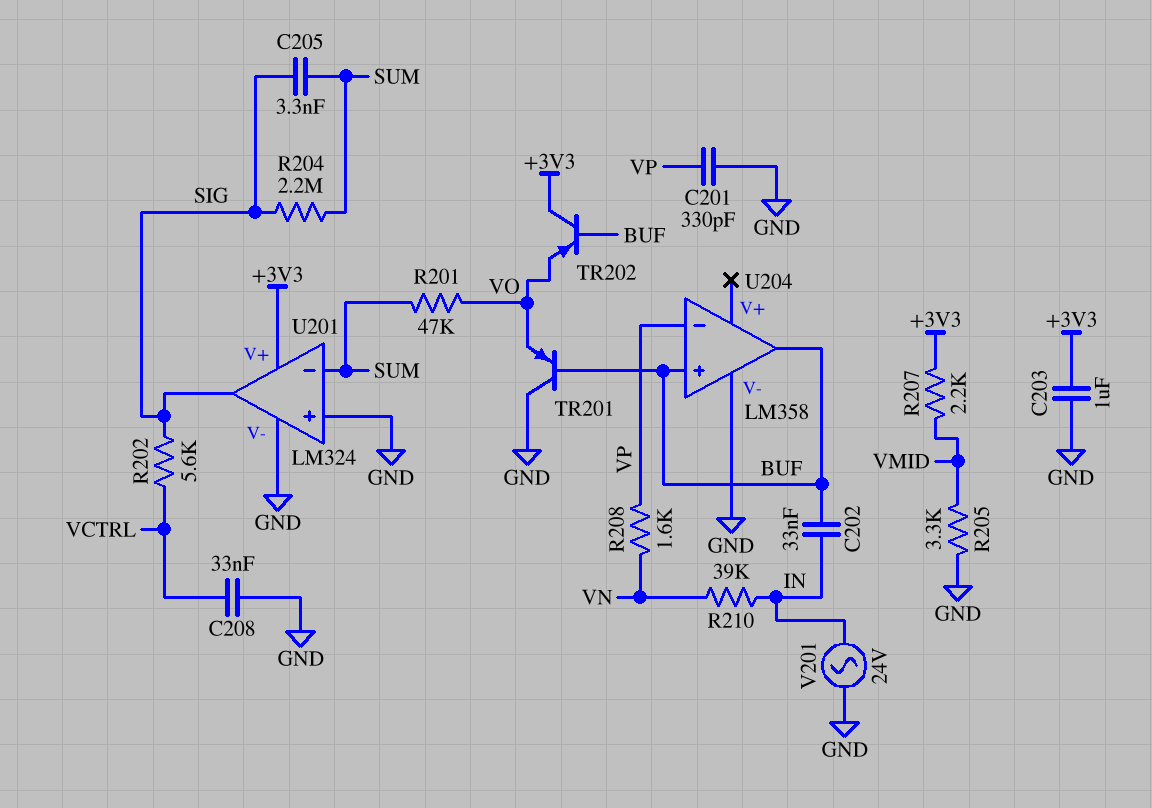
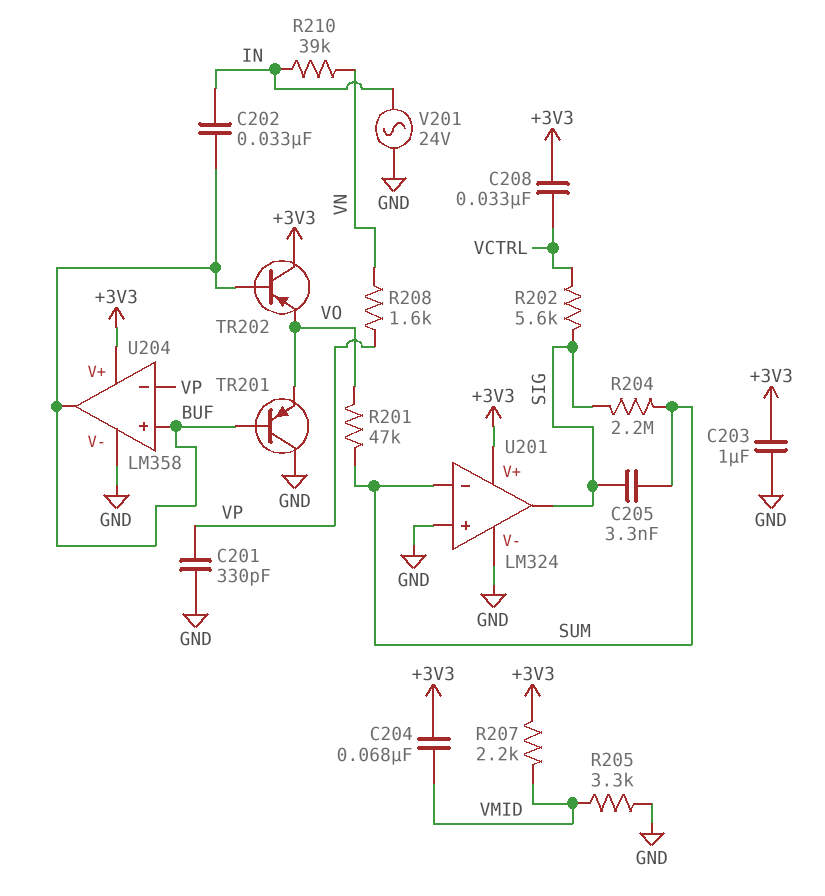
C204: none -> 68nF (+3V3, VMID)
C208: 33nF (GND, VCTRL) -> 33nF (+3V3, VCTRL)
U204 pin V+: none -> +3V3

